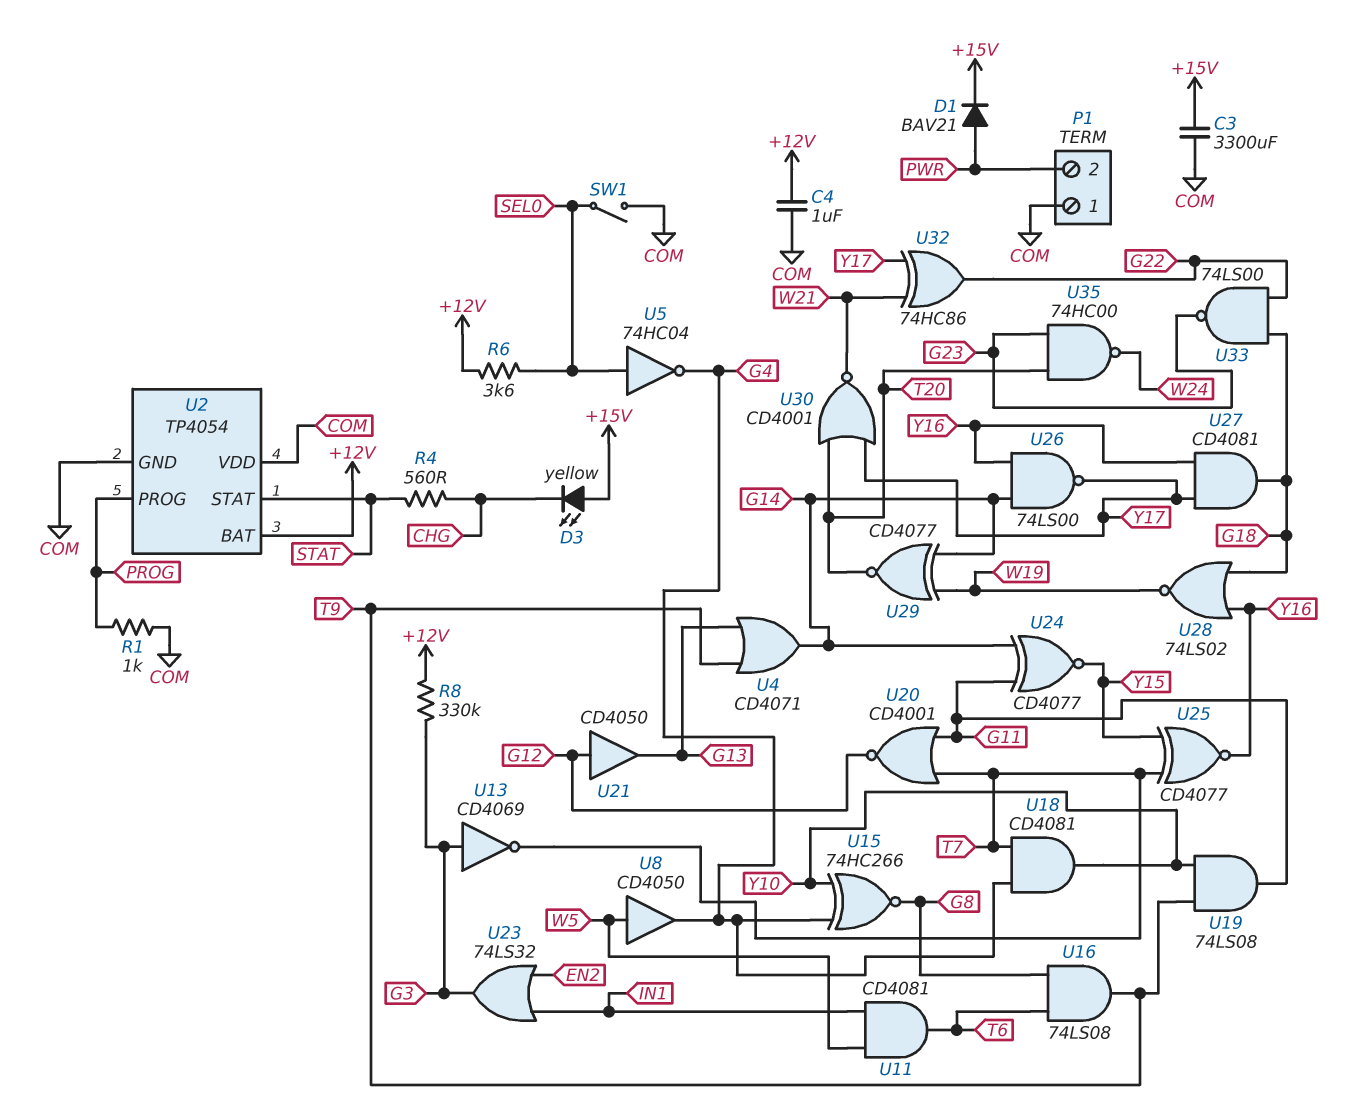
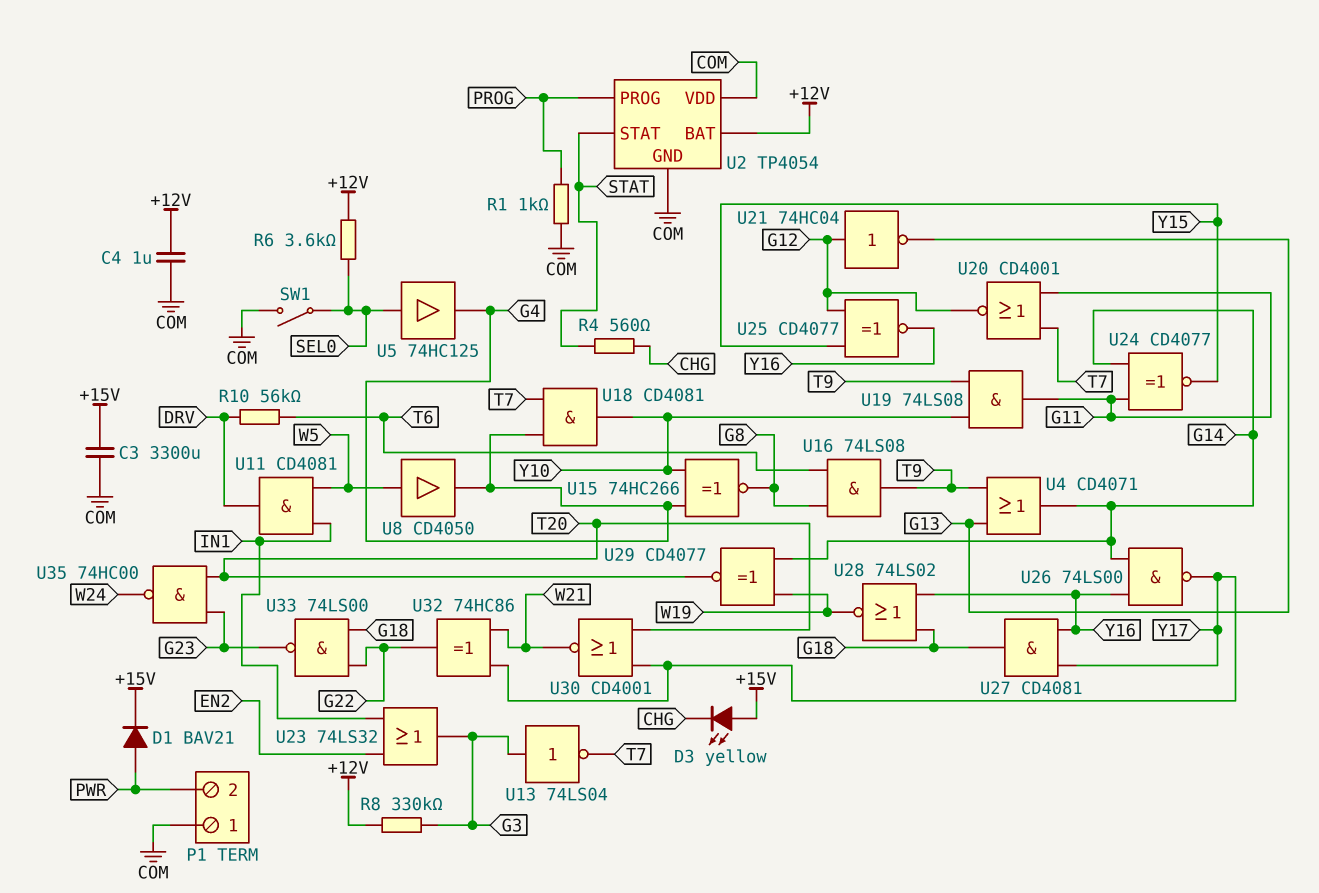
R10: none -> 56k (DRV, T6)
U5: NOT 74HC04 (in SEL0, out G4) -> buffer 74HC125 (in SEL0, out G4)
U11: AND CD4081 (in IN1, in W5, out T6) -> AND CD4081 (in IN1, in W5, out DRV)
U13: NOT CD4069 (in G3, out T7) -> NOT 74LS04 (in G3, out T7)
U21: buffer CD4050 (in G12, out G13) -> NOT 74HC04 (in G12, out G13)
U25: XNOR CD4077 (in T7, in Y15, out Y16) -> XNOR CD4077 (in G12, in Y15, out Y16)

